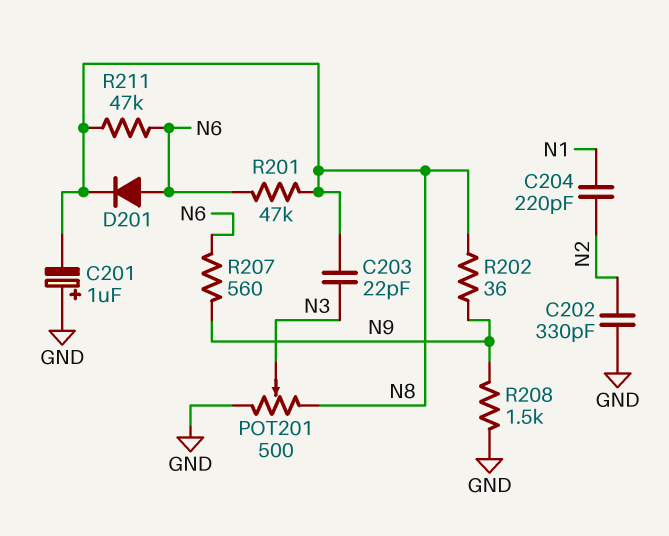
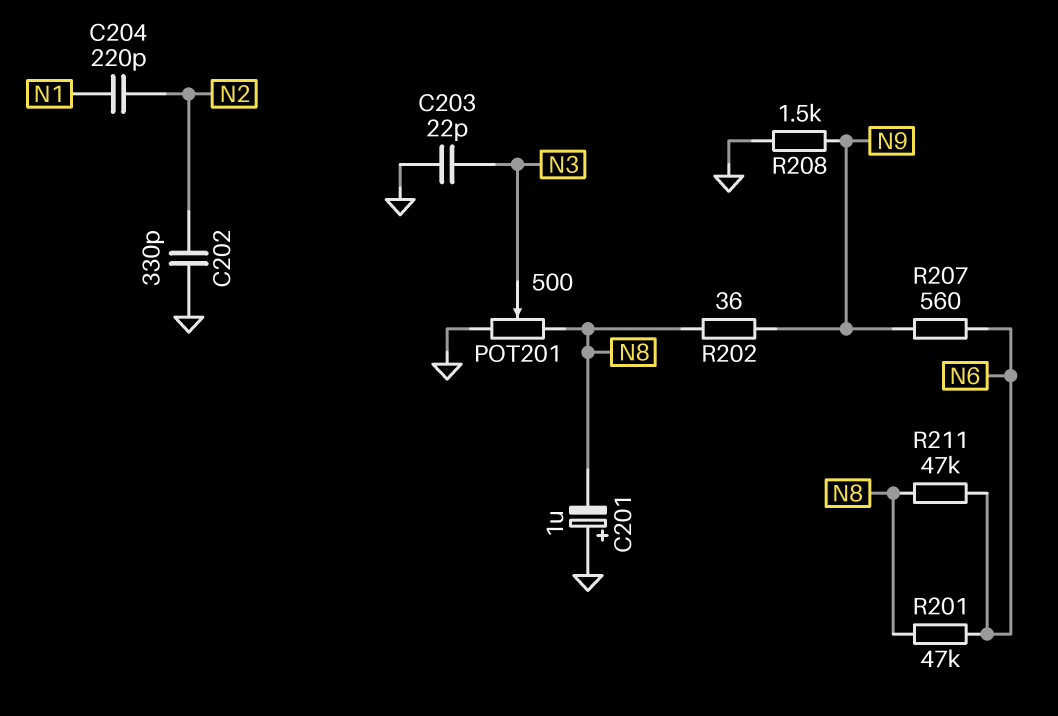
C203: 22pF (N3, N8) -> 22pF (GND, N3)
D201: diode (A N6, K N8) -> none

